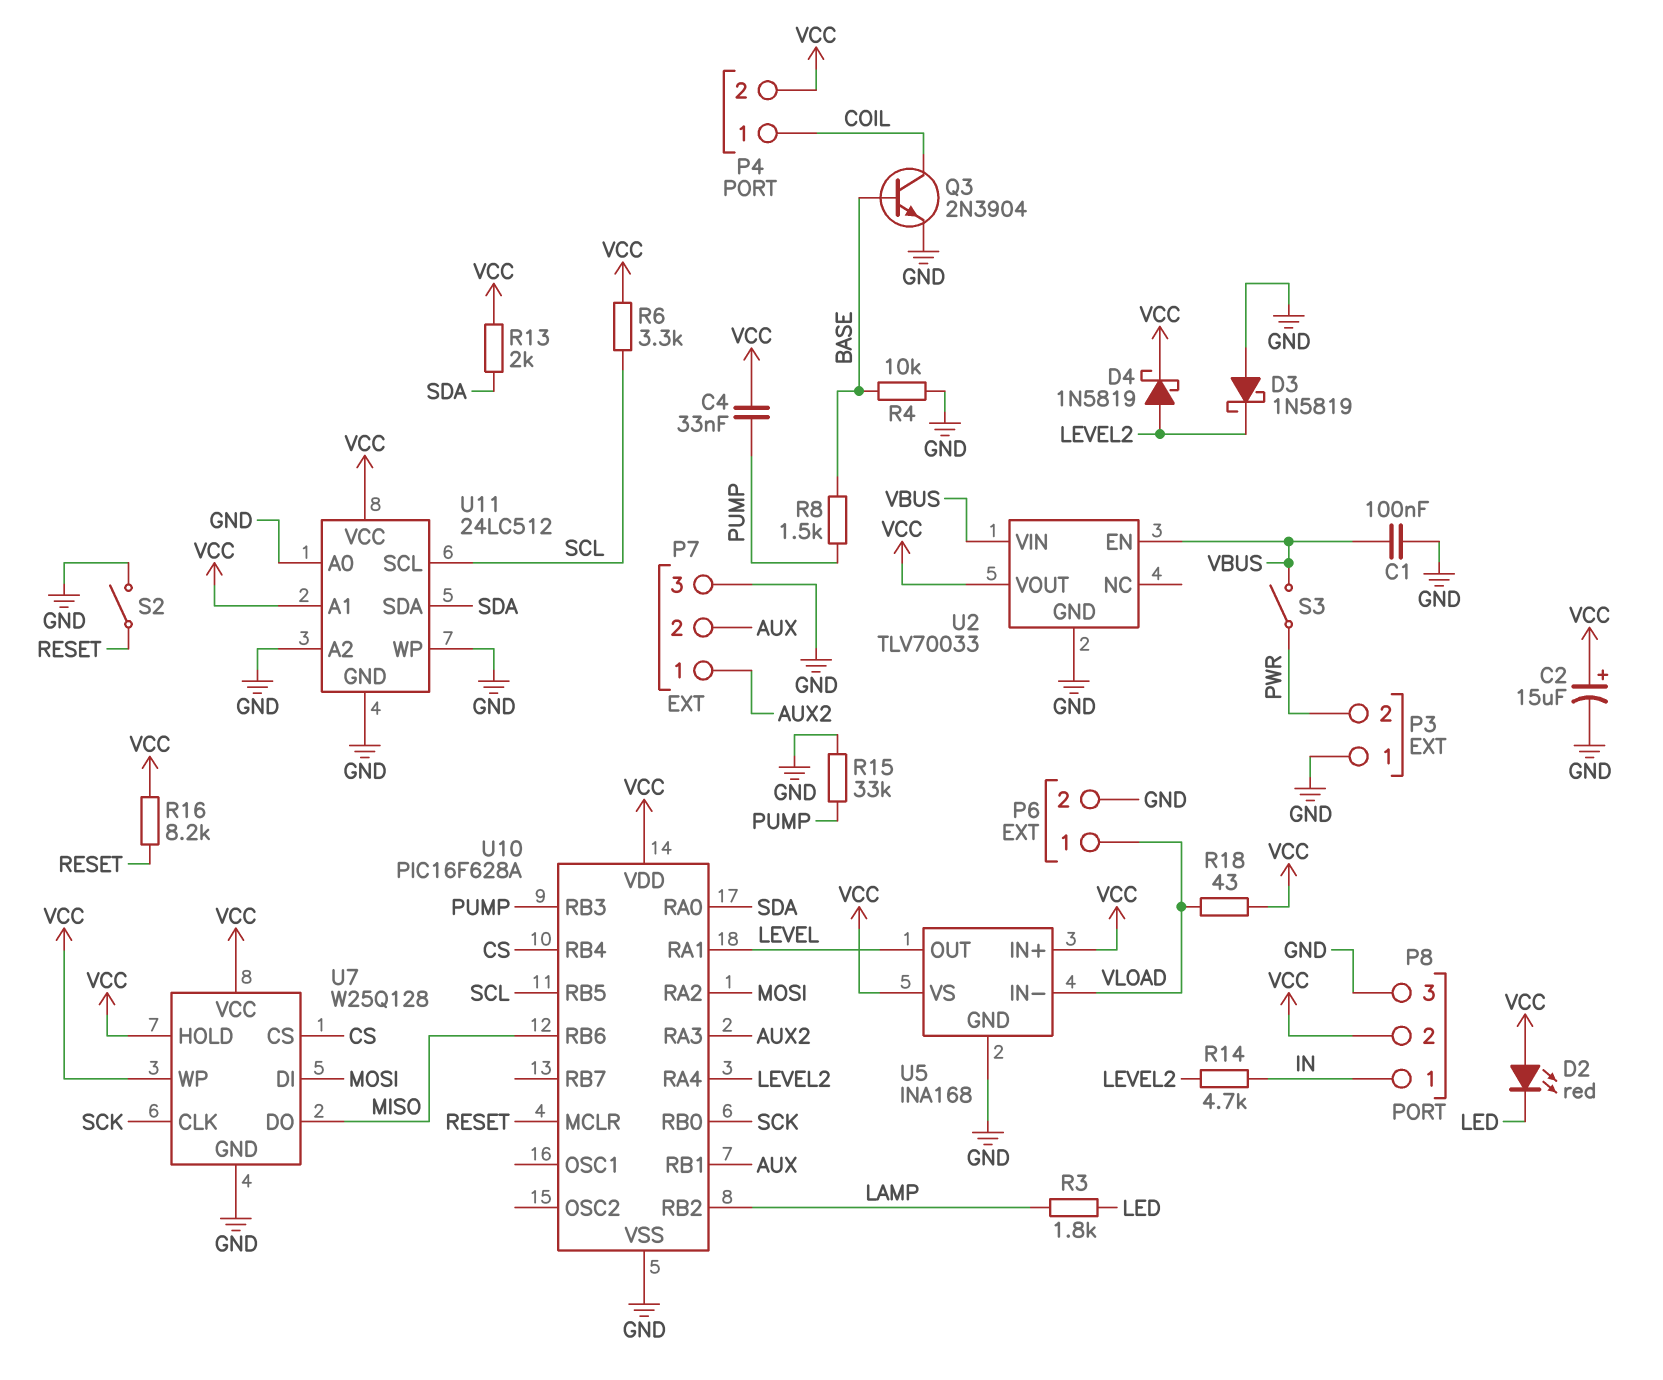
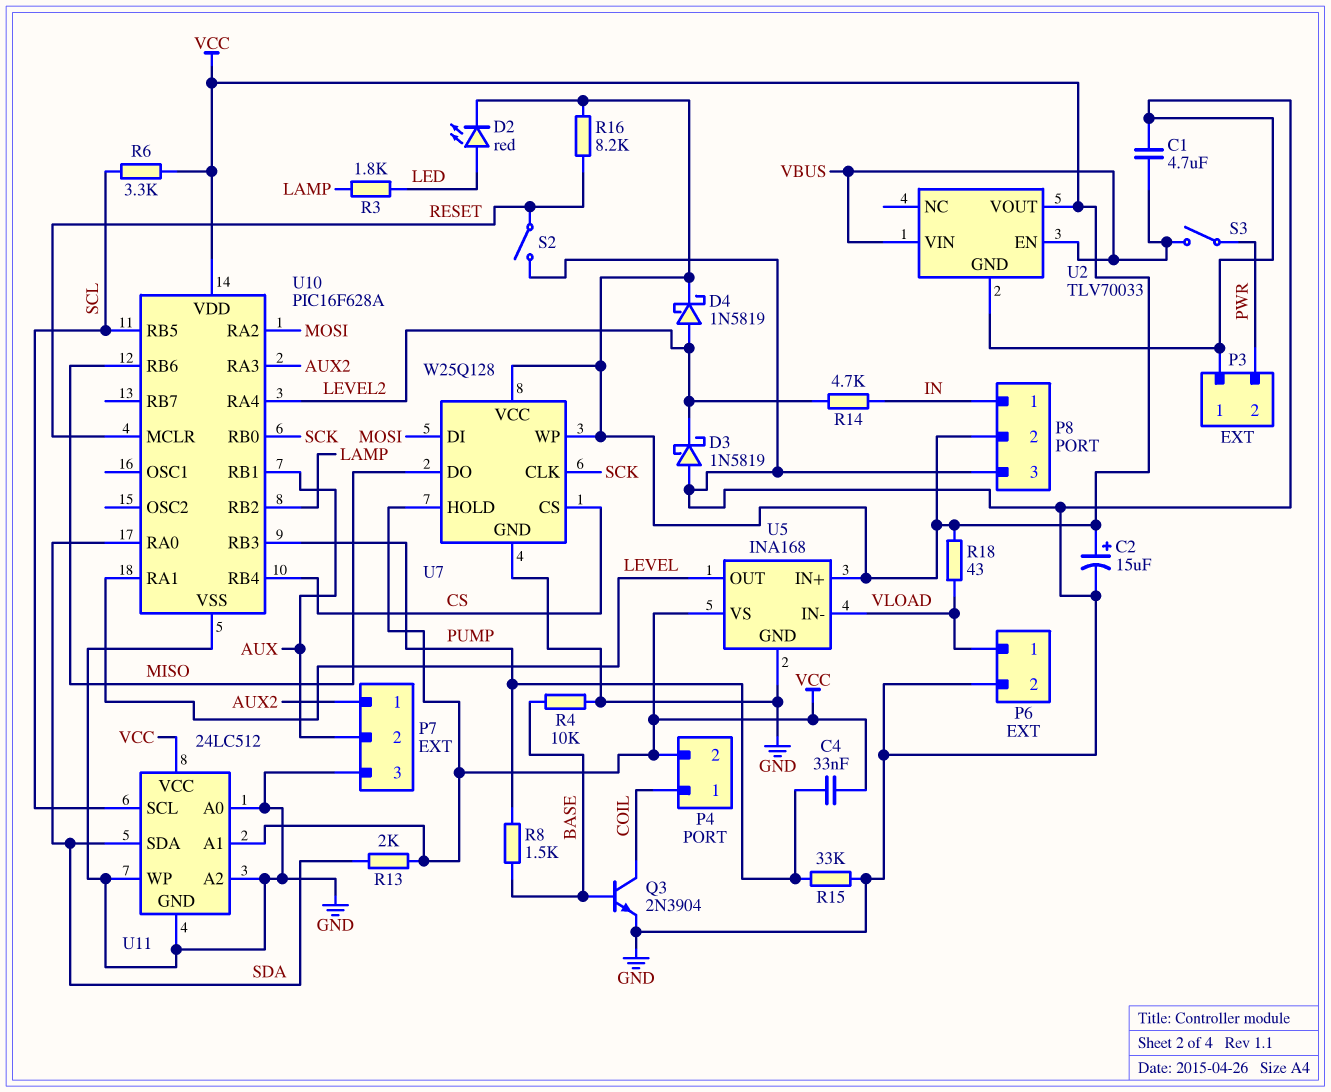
C1: 100nF (GND, VBUS) -> 4.7uF (GND, VBUS)
D2: LED red (A VCC, K LED) -> LED red (A LED, K VCC)

